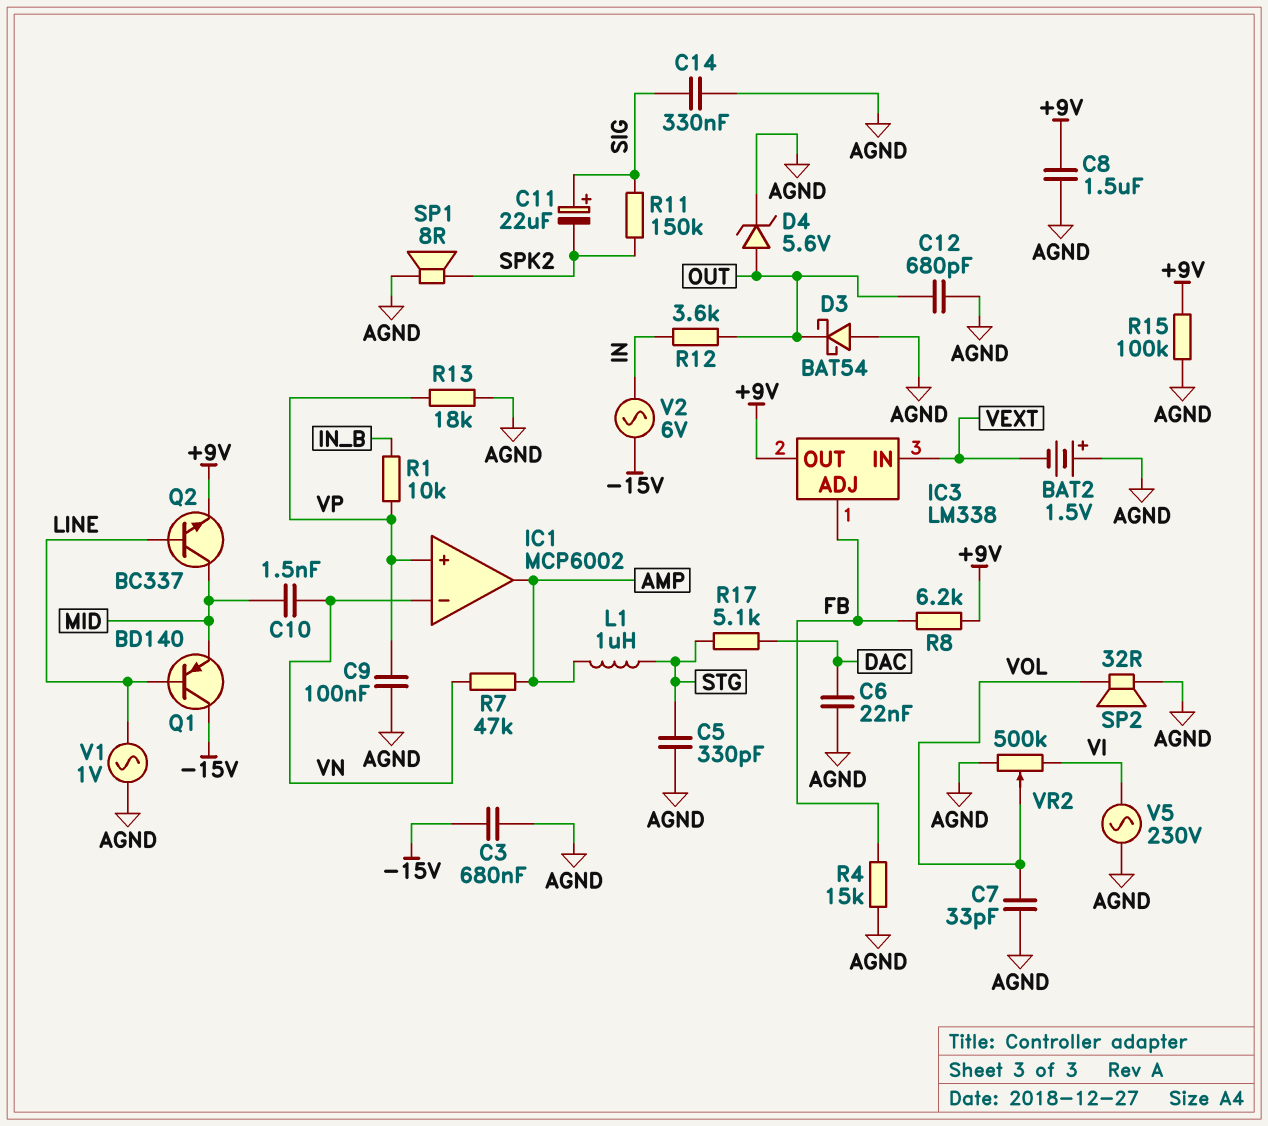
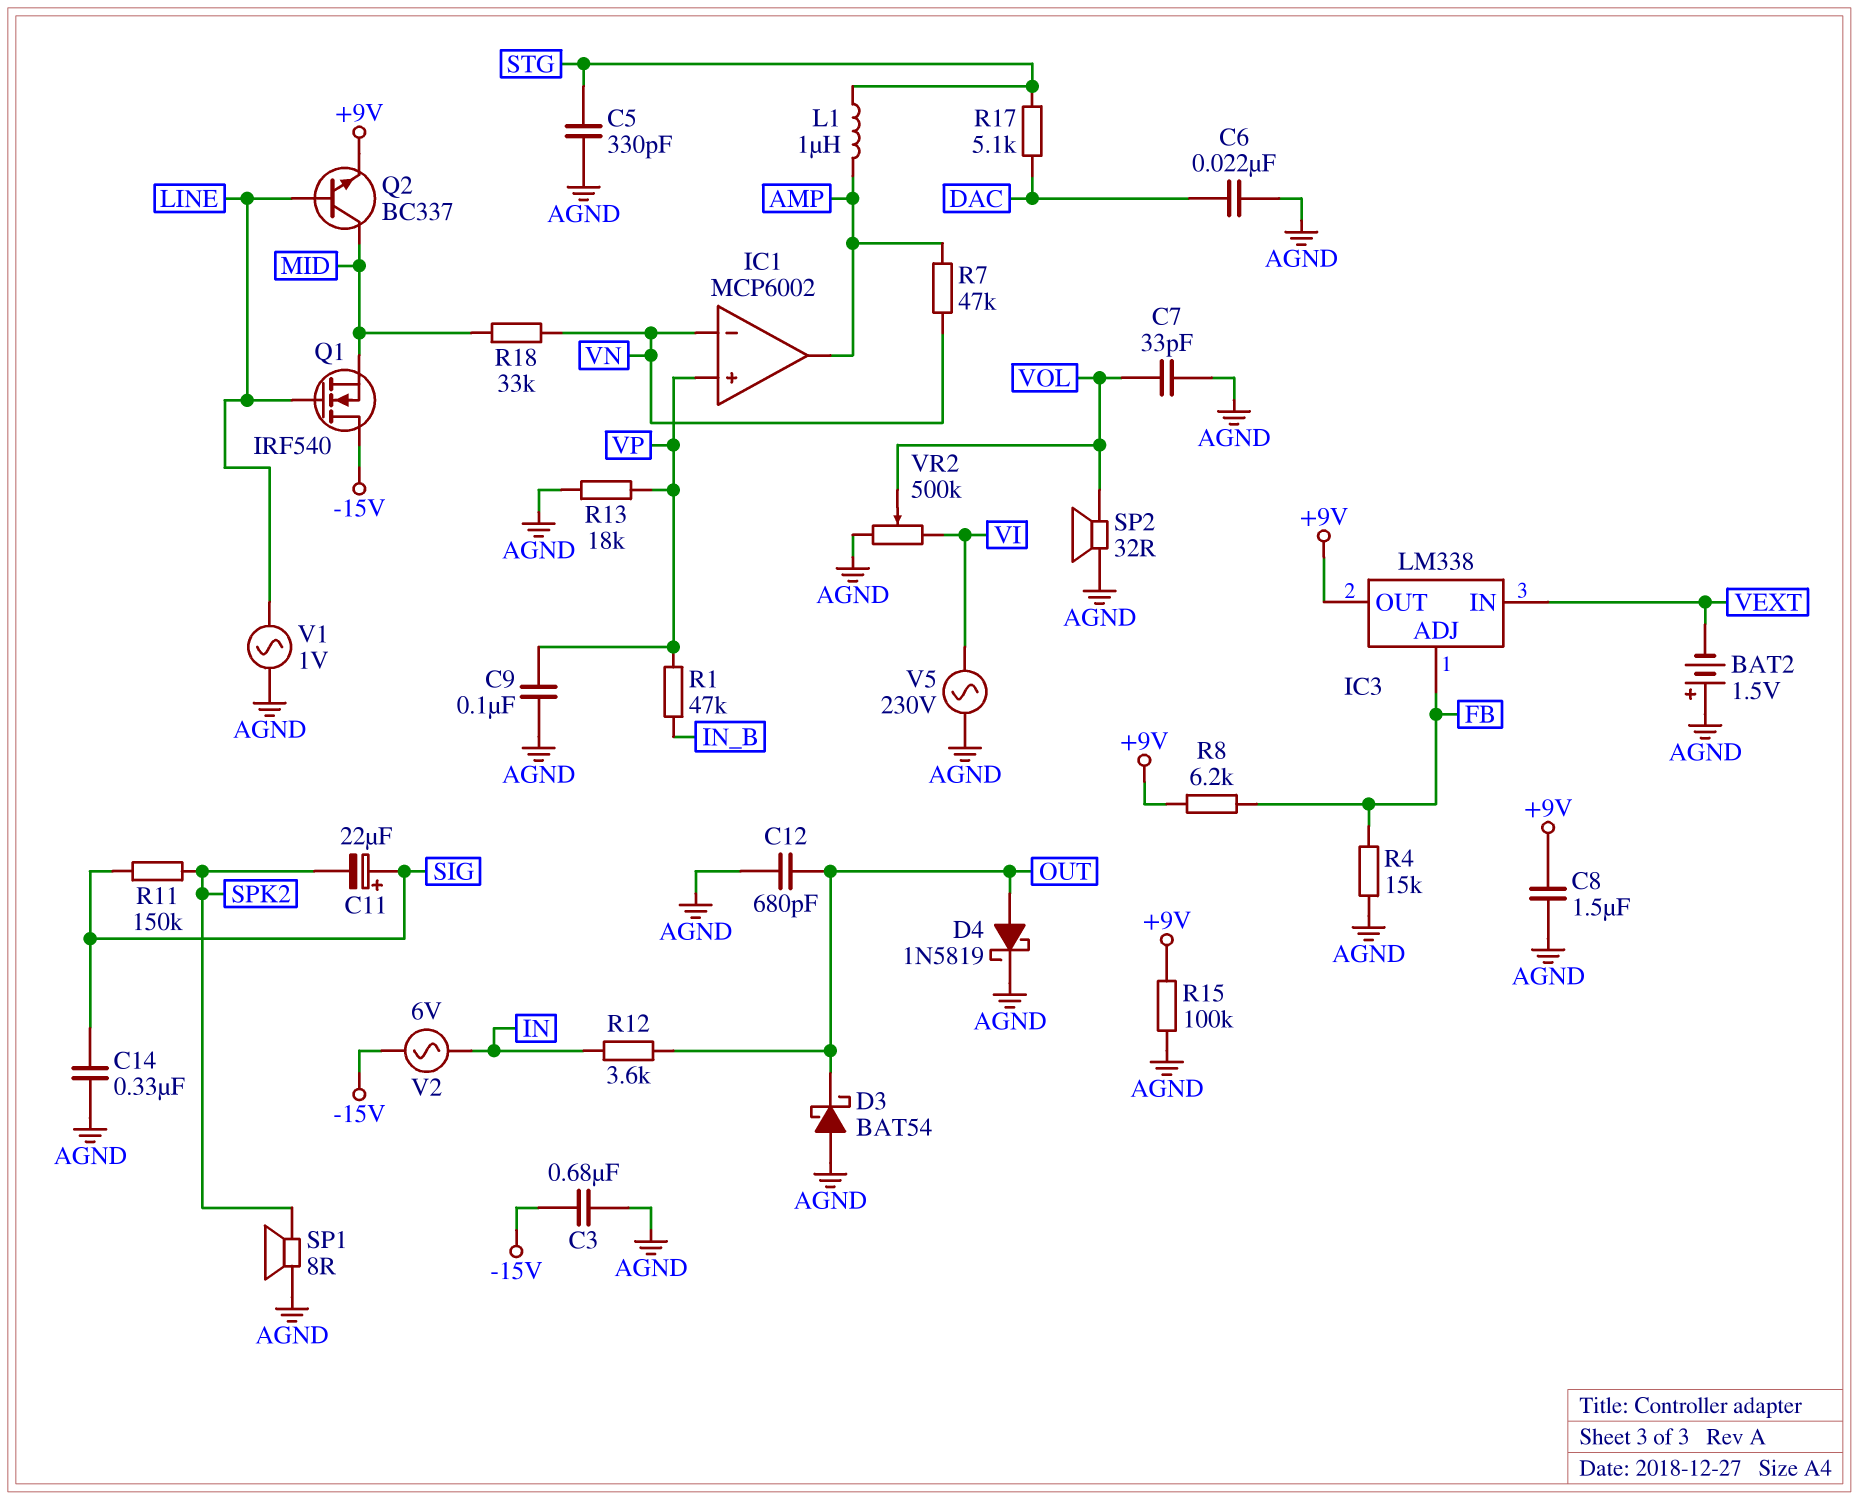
C10: 1.5nF (MID, VN) -> none
D4: zener 5.6V (A OUT, K AGND) -> schottky 1N5819 (A OUT, K AGND)
Q1: PNP BD140 (B LINE, C -15V, E MID) -> NMOS IRF540 (G LINE, D -15V, S MID)
R1: 10k (IN_B, VP) -> 47k (IN_B, VP)
R18: none -> 33k (MID, VN)

